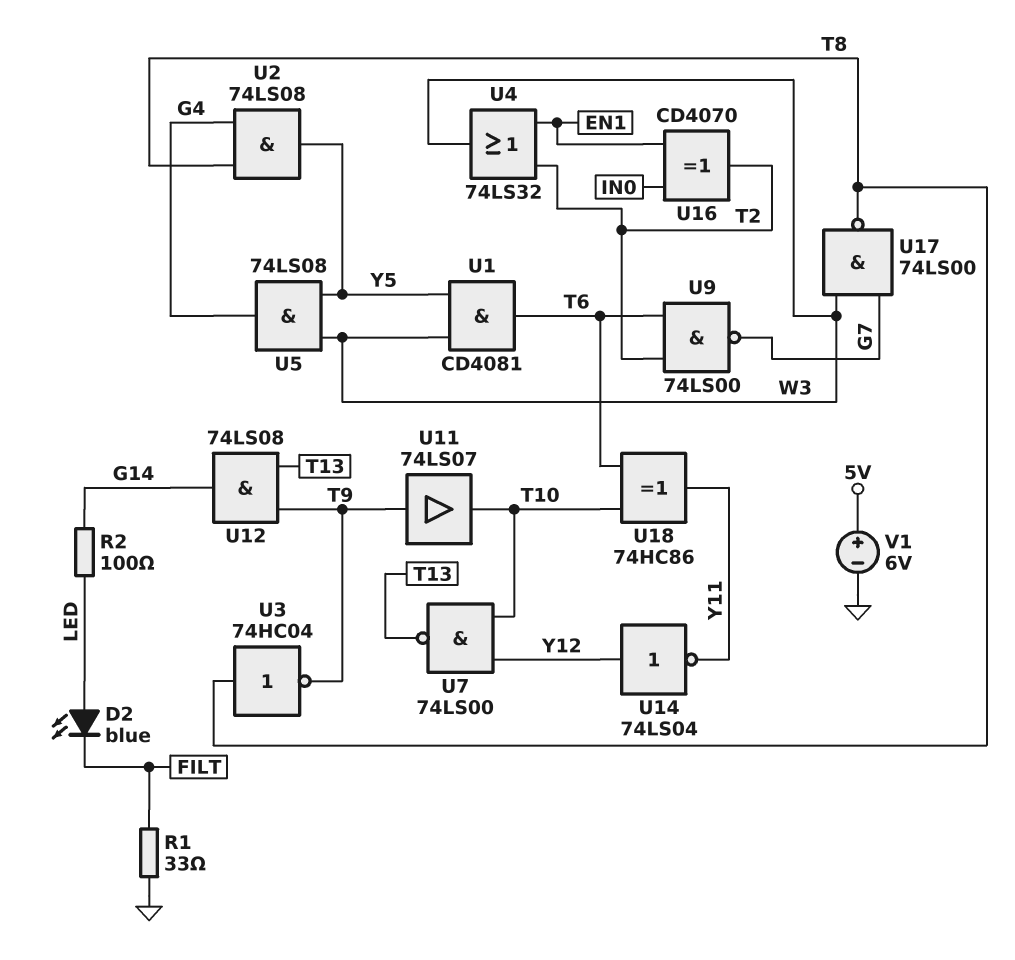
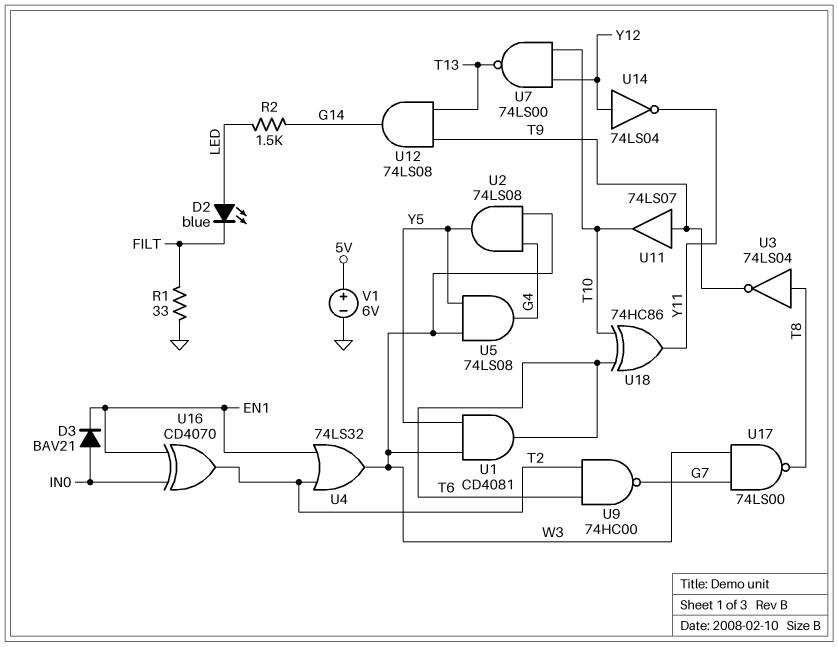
D3: none -> diode BAV21 (A IN0, K EN1)
R2: 100 (G14, LED) -> 1.5k (G14, LED)
U2: AND 74LS08 (in G4, in T8, out Y5) -> AND 74LS08 (in G4, in W3, out Y5)
U3: NOT 74HC04 (in T8, out T9) -> NOT 74LS04 (in T8, out T9)
U9: NAND 74LS00 (in T2, in T6, out G7) -> NAND 74HC00 (in T2, in T6, out G7)

